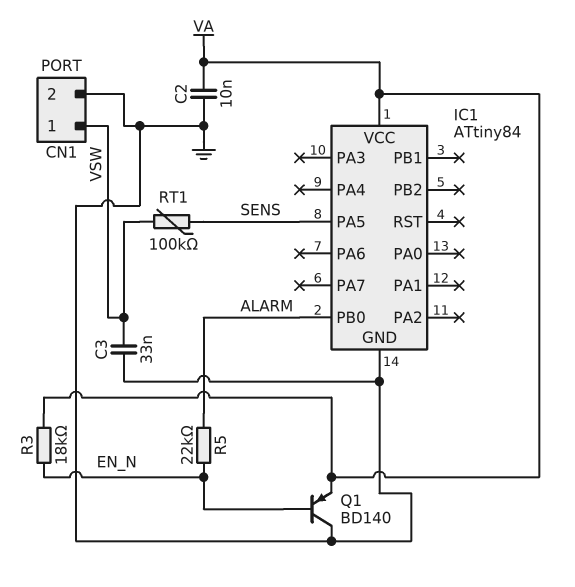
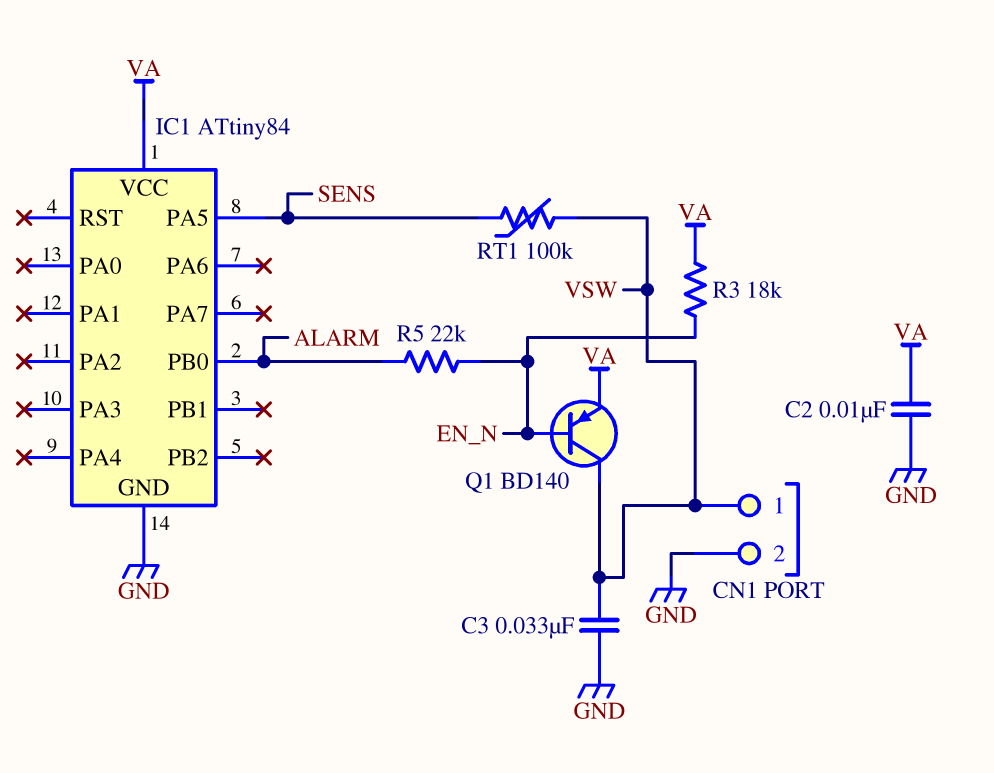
Q1: PNP BD140 (B EN_N, C GND, E VA) -> PNP BD140 (B EN_N, C VSW, E VA)

